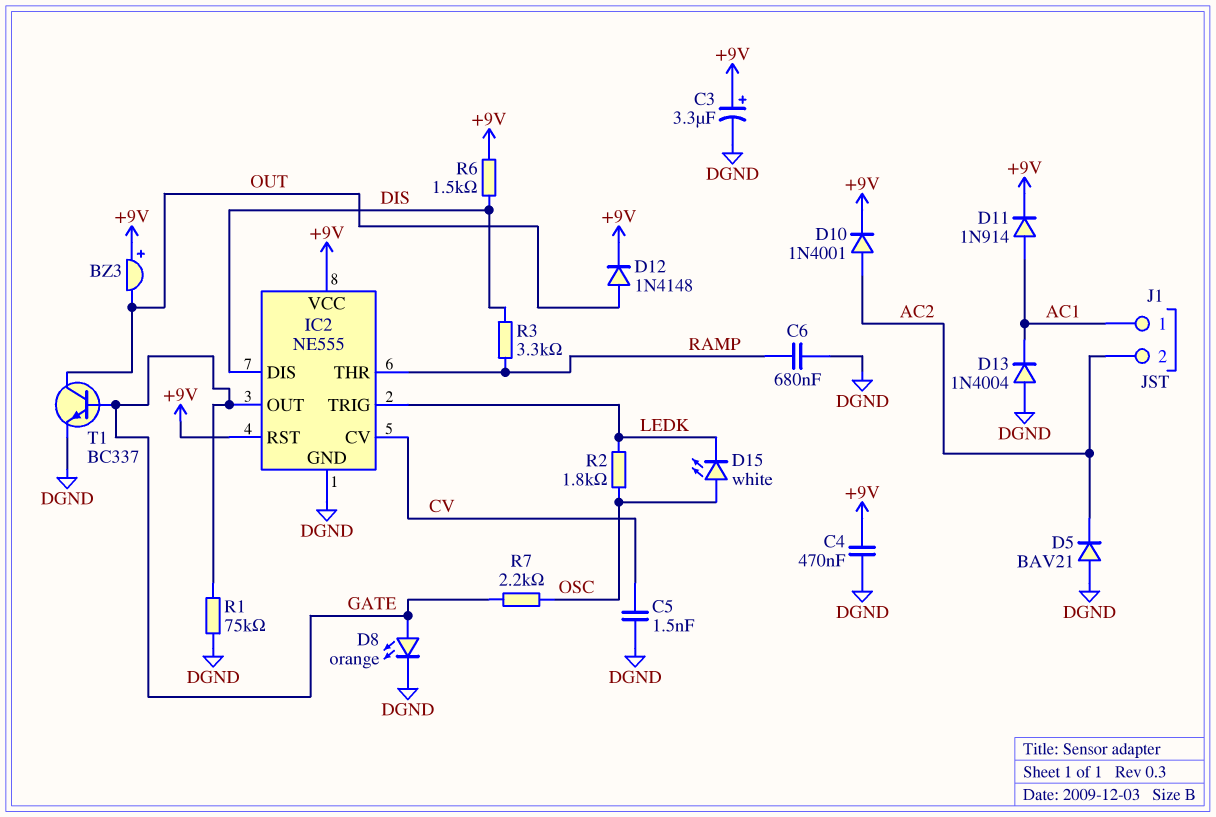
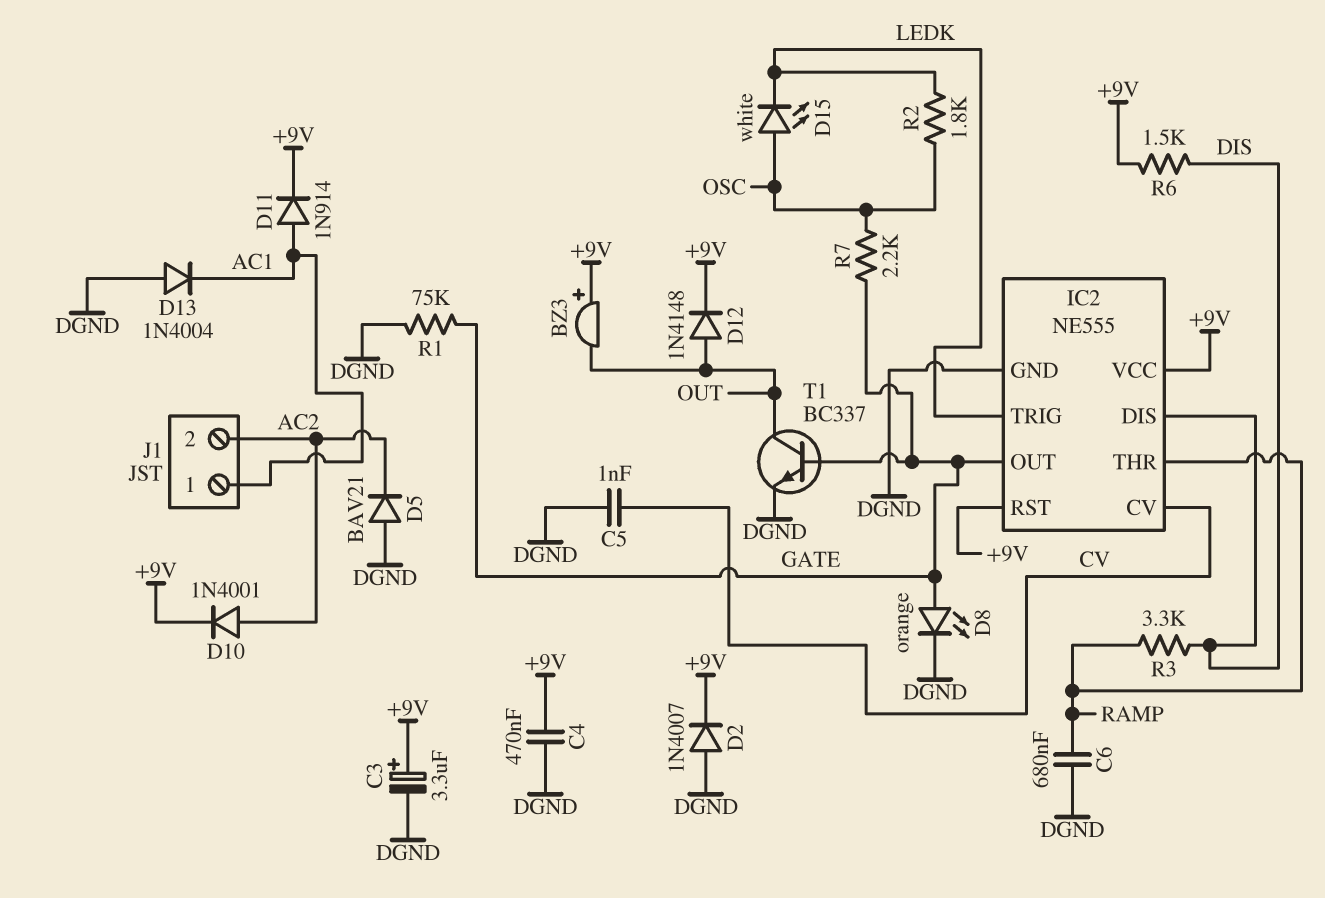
C5: 1.5nF (CV, DGND) -> 1nF (CV, DGND)
D2: none -> diode 1N4007 (A DGND, K +9V)

